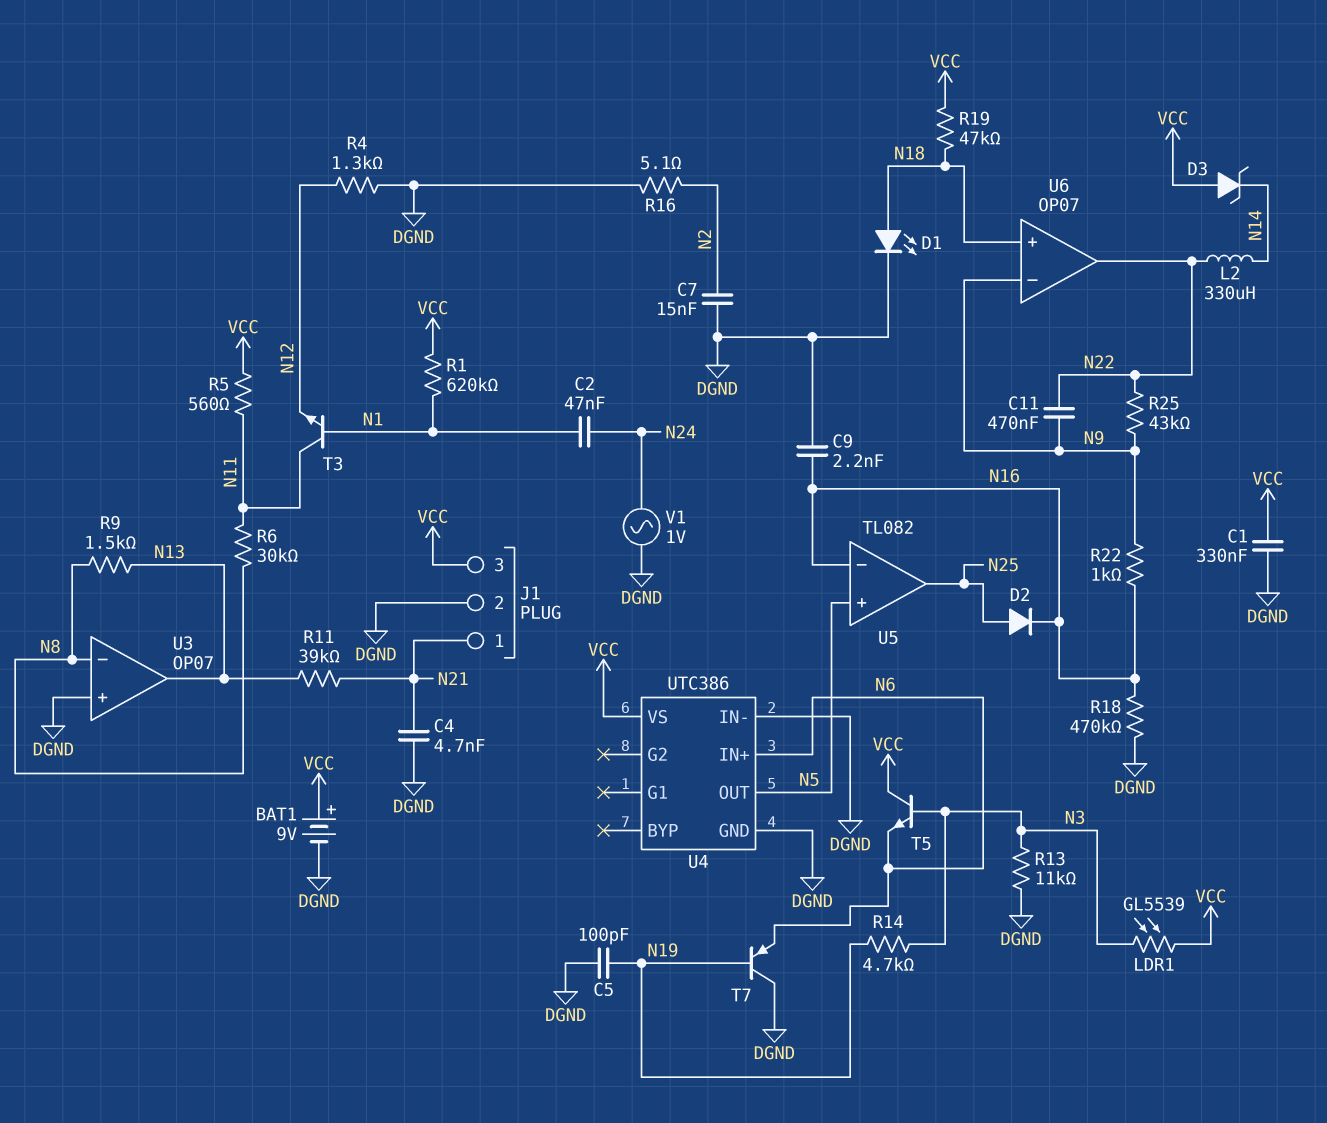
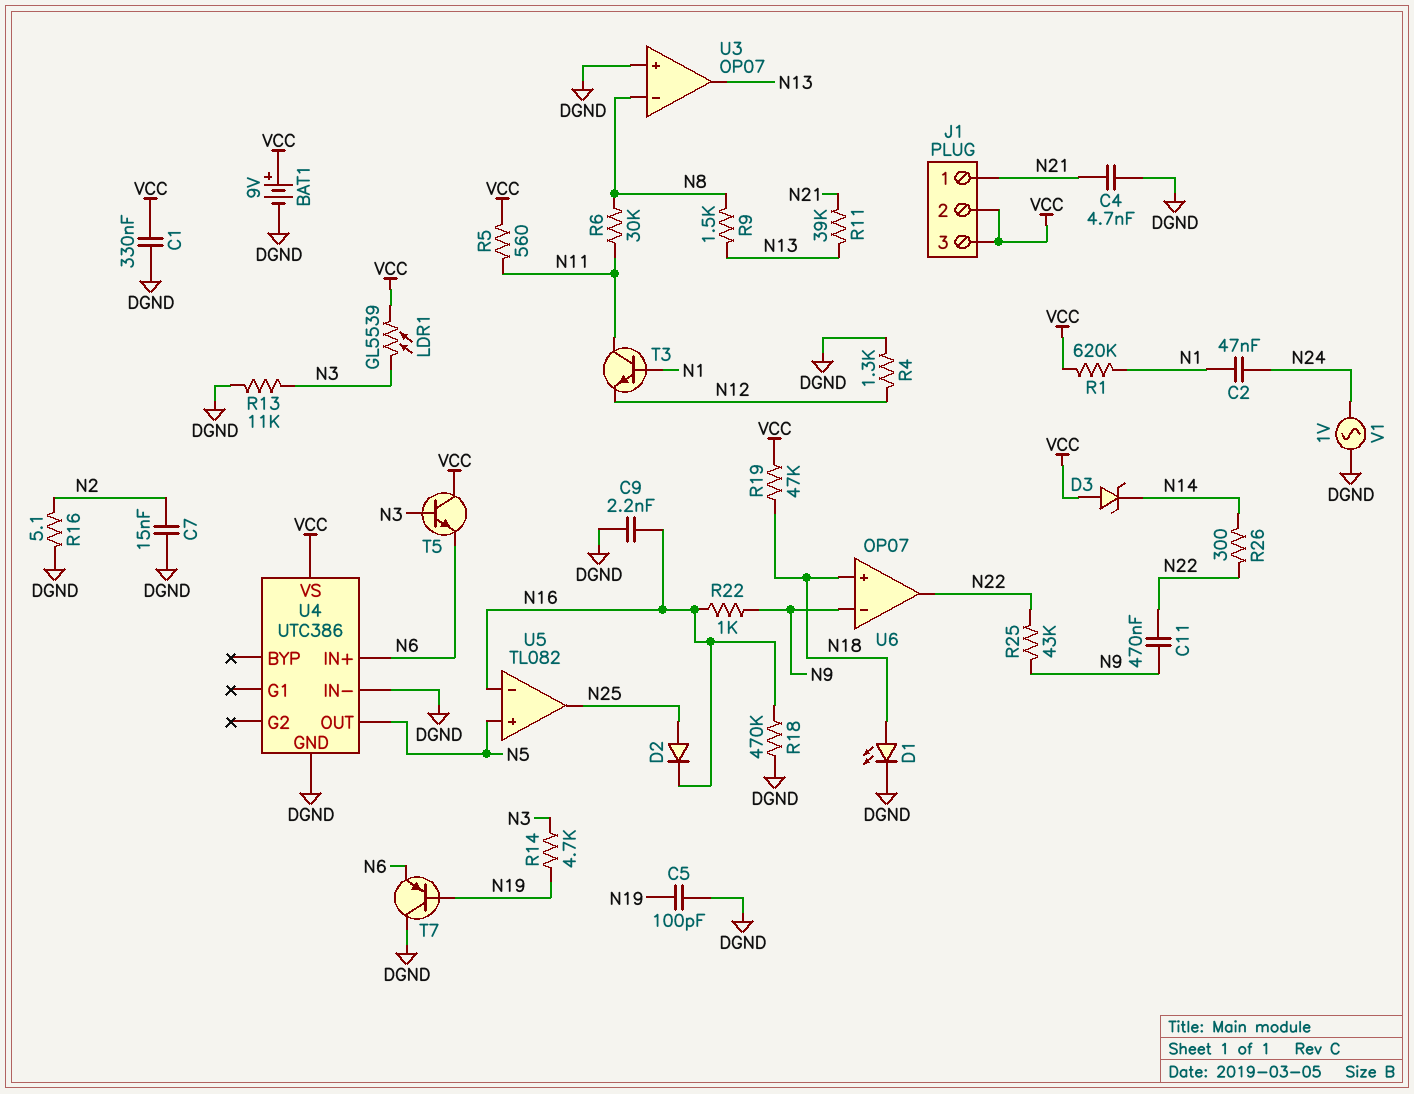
J1 pin 2: DGND -> VCC
L2: 330uH (N14, N22) -> none
R26: none -> 300 (N14, N22)

